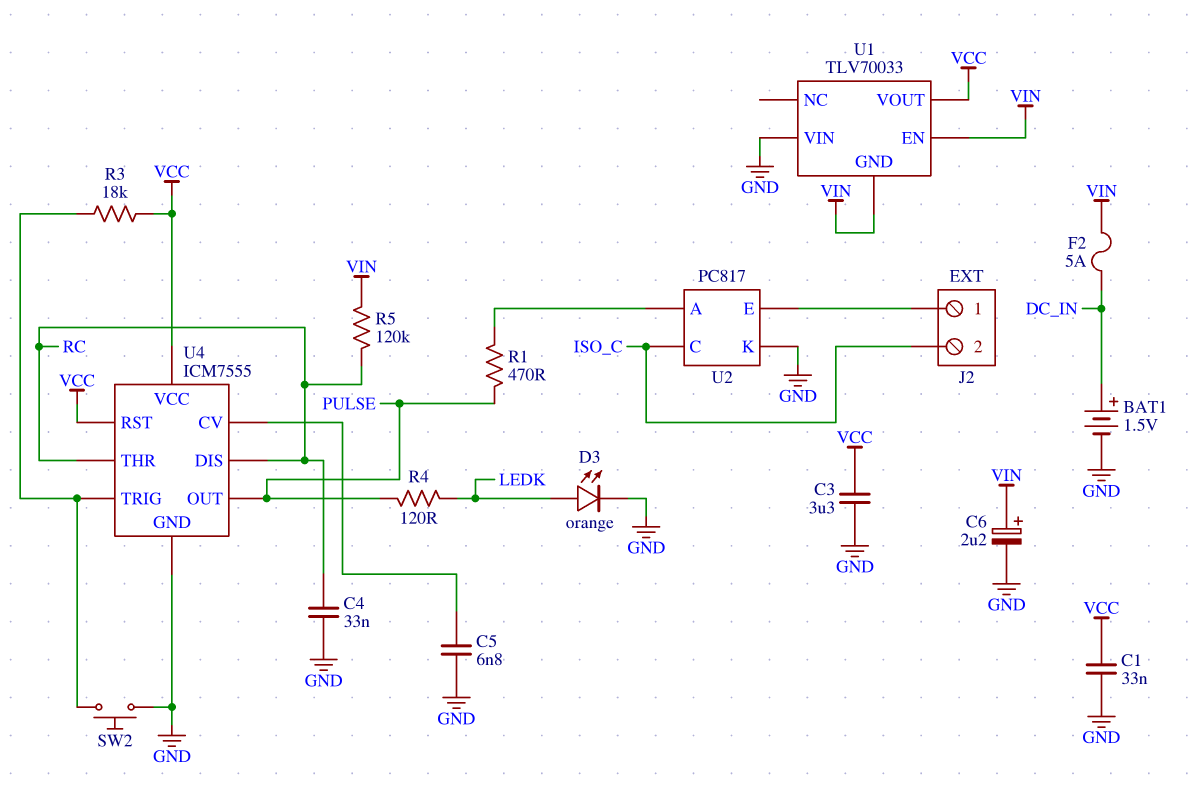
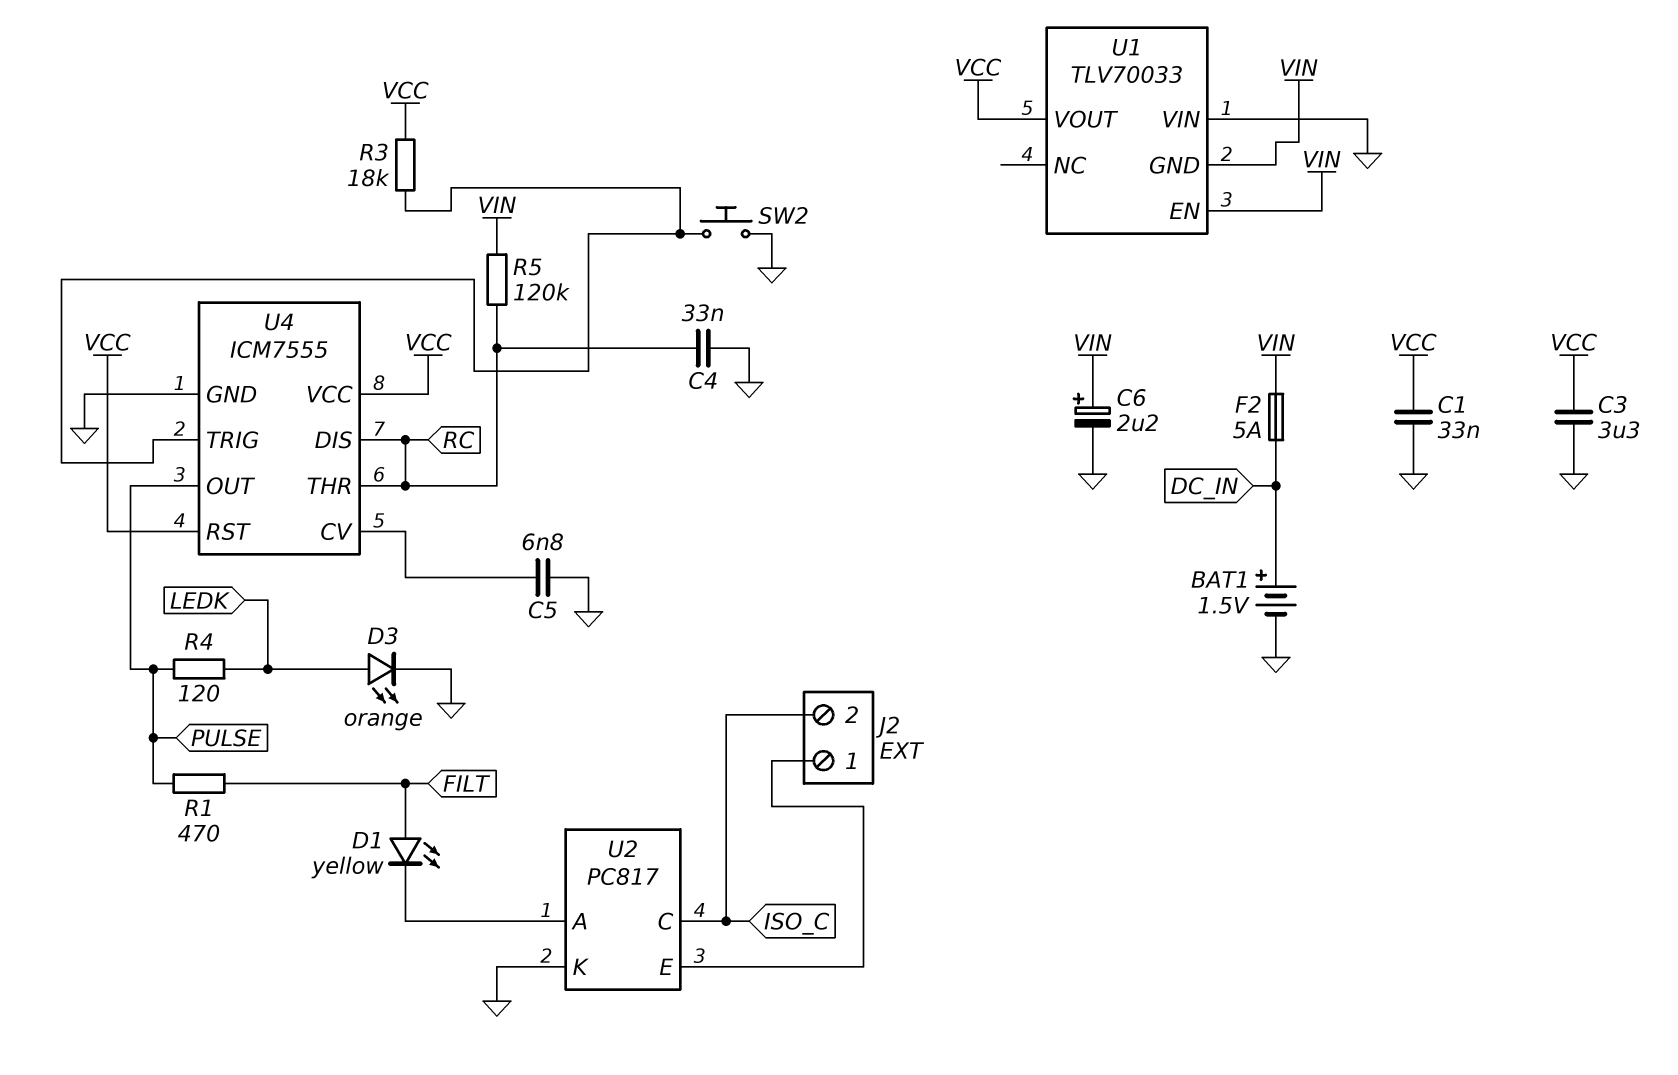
D1: none -> LED yellow (A FILT, K U2/A)
R1: 470 (PULSE, U2/A) -> 470 (FILT, PULSE)

